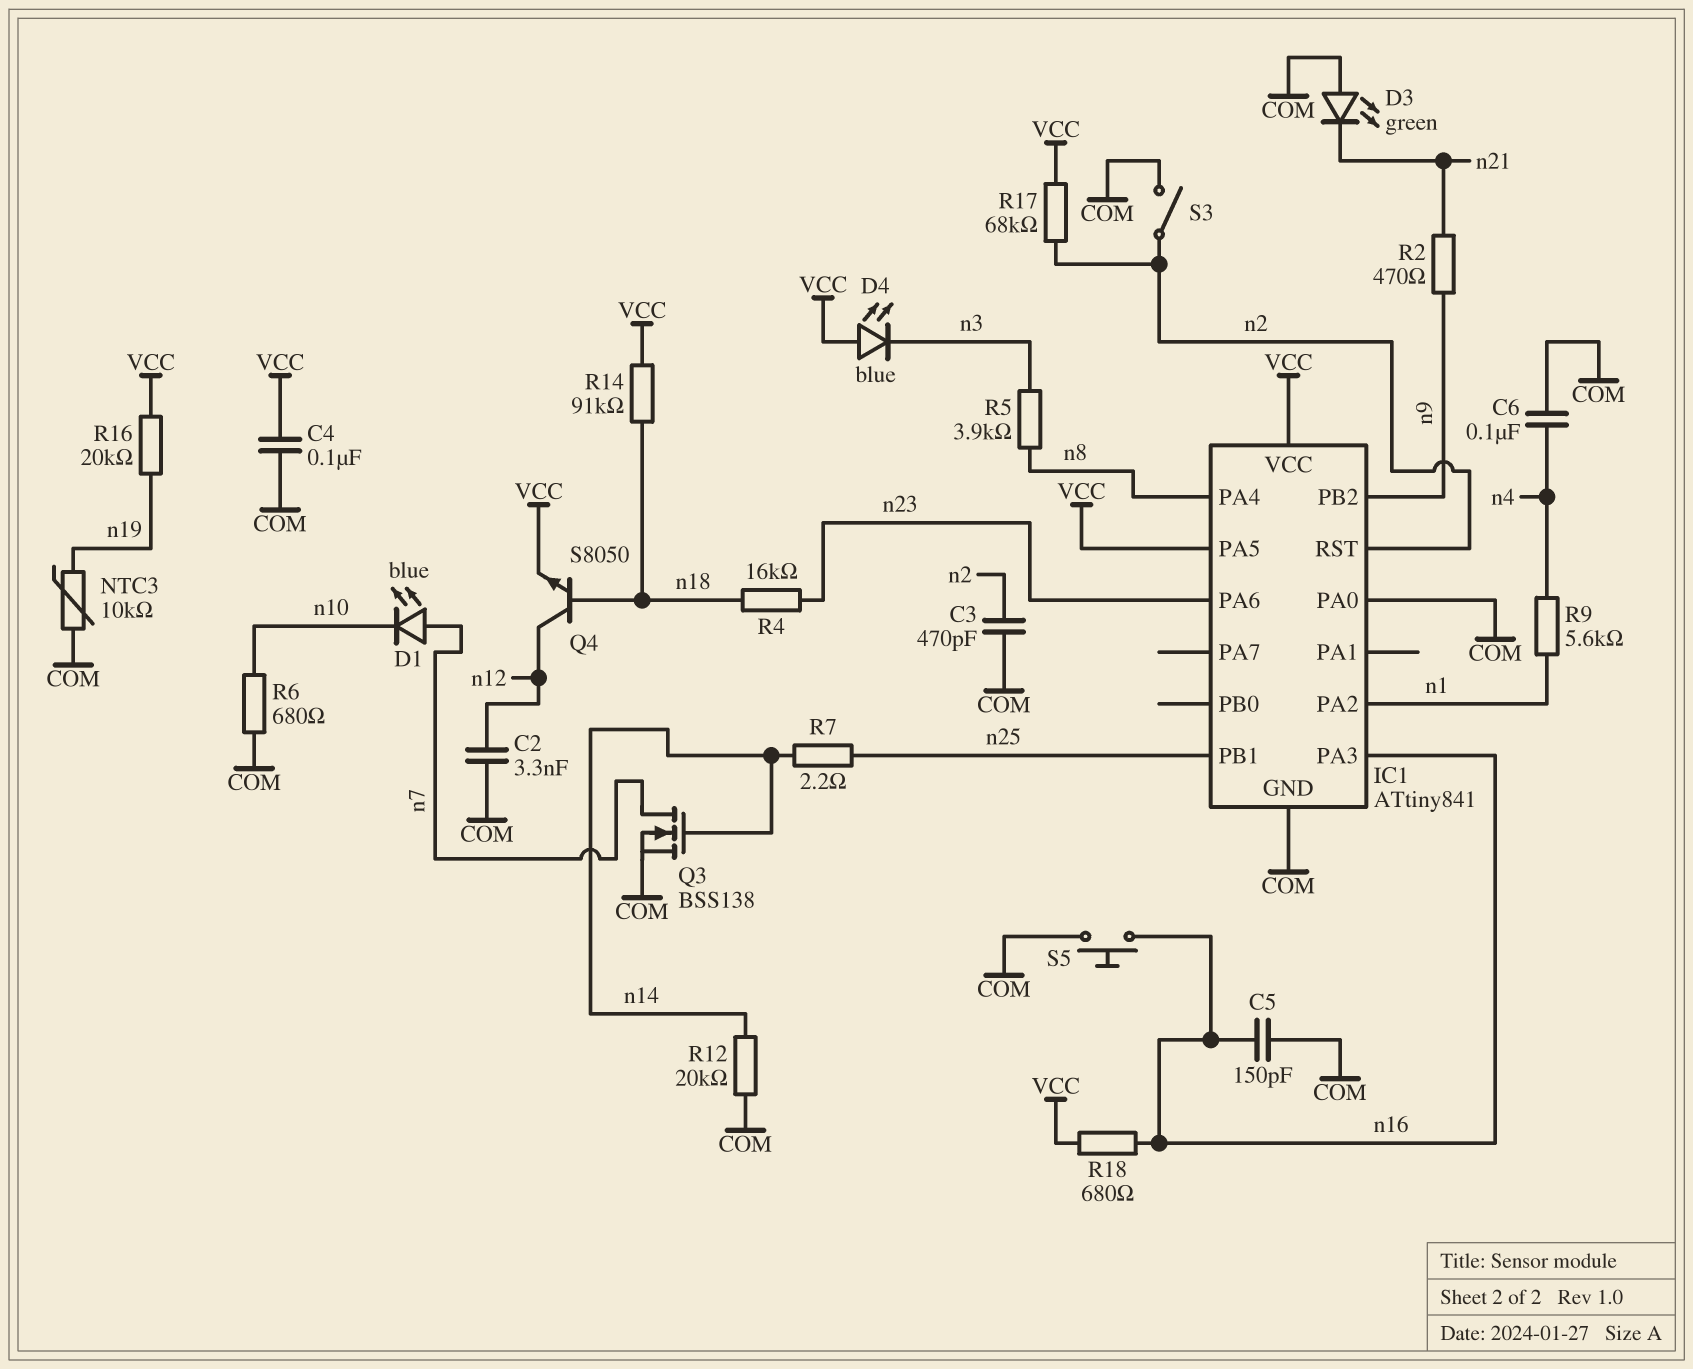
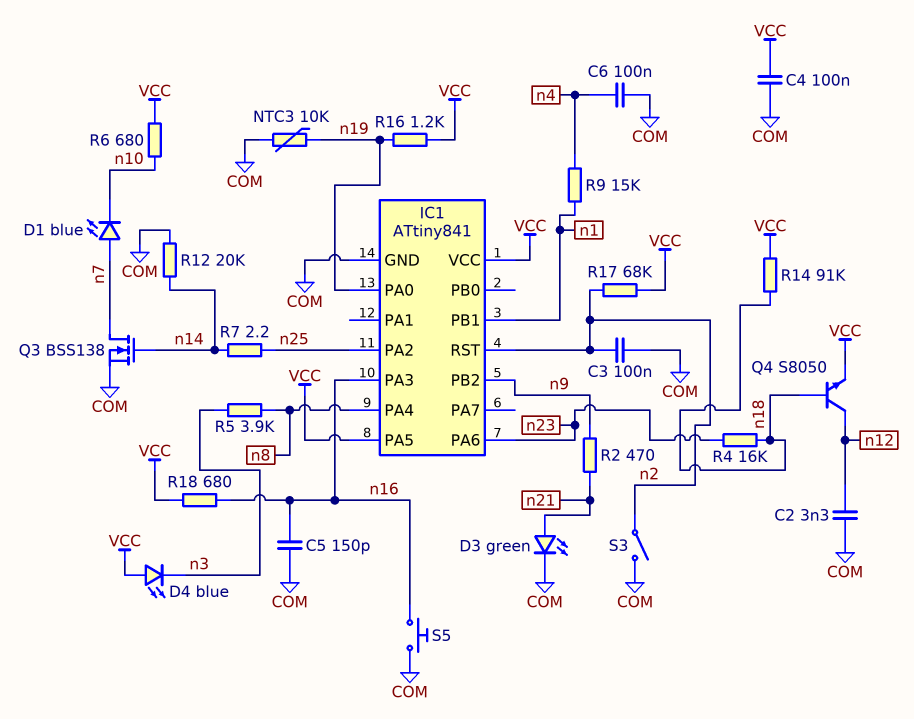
C3: 470pF (COM, n2) -> 100nF (COM, n2)
D3: LED green (A COM, K n21) -> LED green (A n21, K COM)
IC1 pin PA0: COM -> n19
IC1 pin PA2: n1 -> n25
IC1 pin PB1: n25 -> n1
R6: 680 (COM, n10) -> 680 (VCC, n10)
R9: 5.6k (n1, n4) -> 15k (n1, n4)
R16: 20k (VCC, n19) -> 1.2k (VCC, n19)

